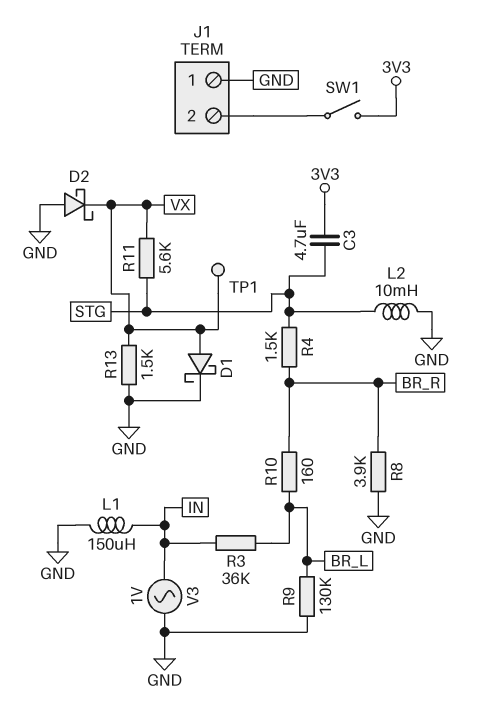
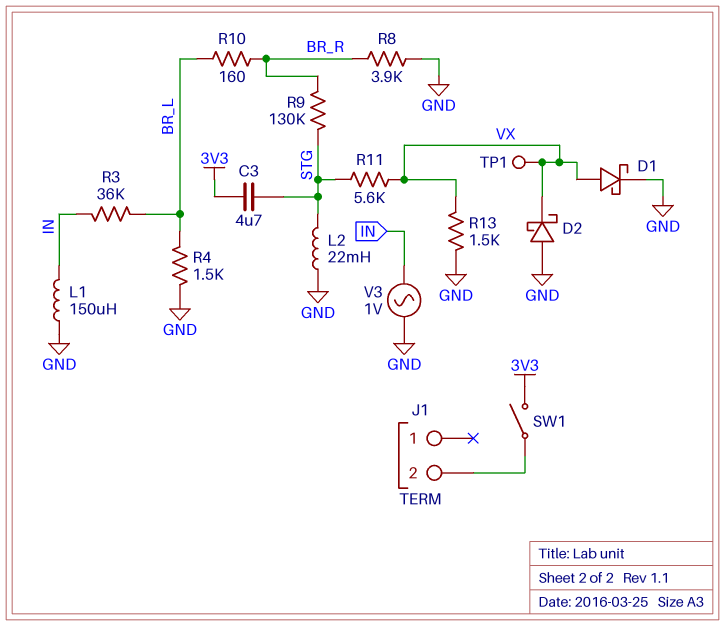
J1 pin 1: GND -> none
L2: 10mH (GND, STG) -> 22mH (GND, STG)
R4: 1.5k (BR_R, STG) -> 1.5k (BR_L, GND)
R9: 130k (BR_L, GND) -> 130k (BR_R, STG)

